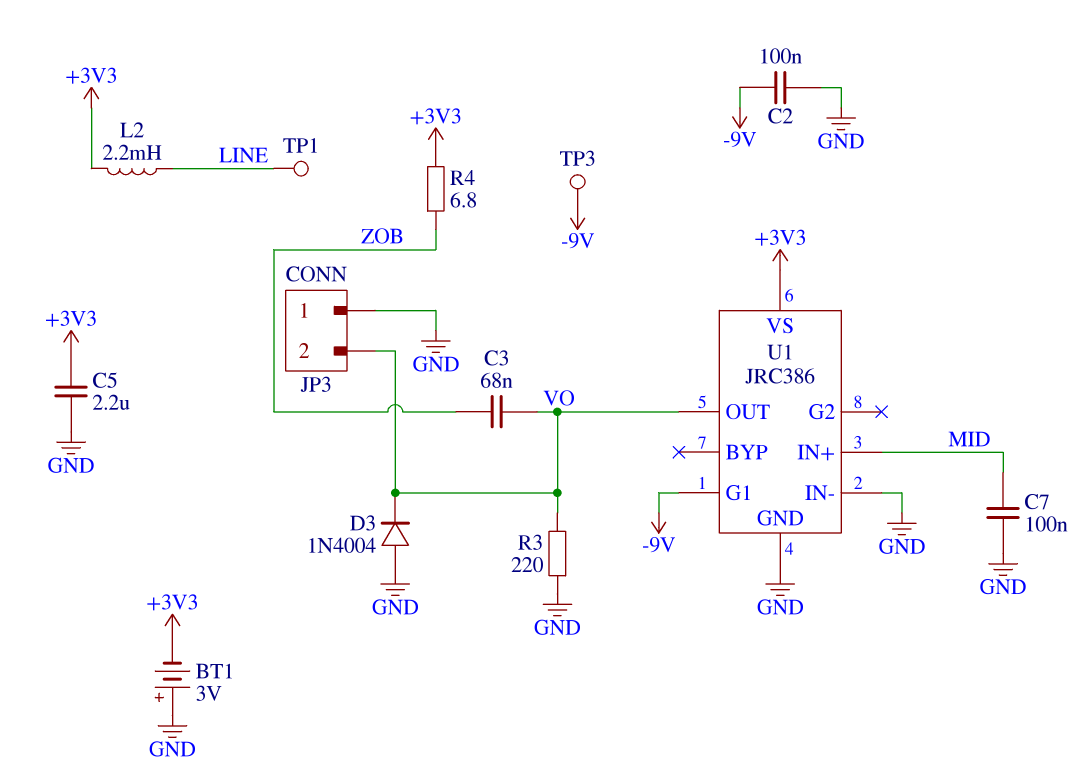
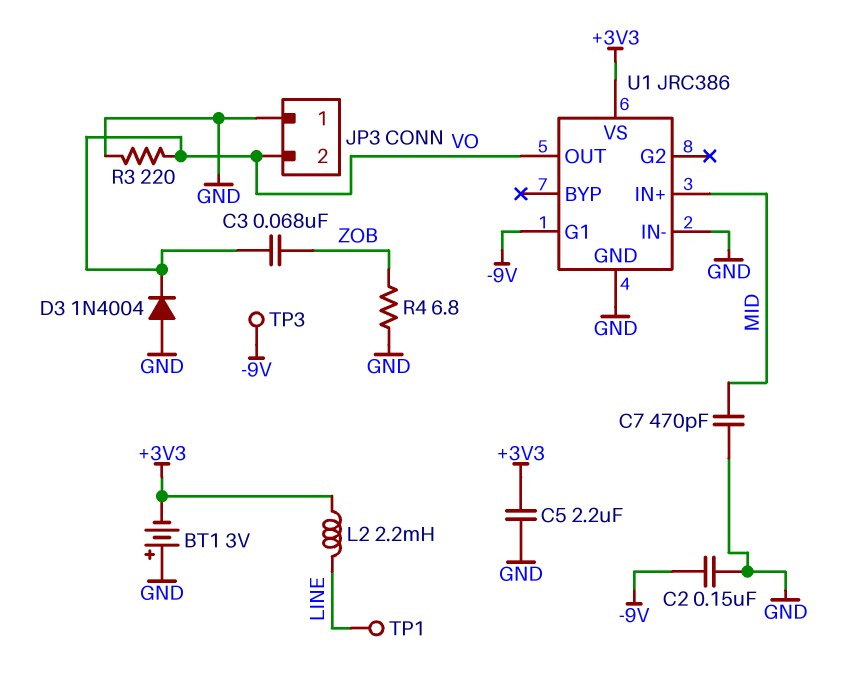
C2: 100nF (-9V, GND) -> 150nF (-9V, GND)
C7: 100nF (GND, MID) -> 470pF (GND, MID)
R4: 6.8 (+3V3, ZOB) -> 6.8 (GND, ZOB)

